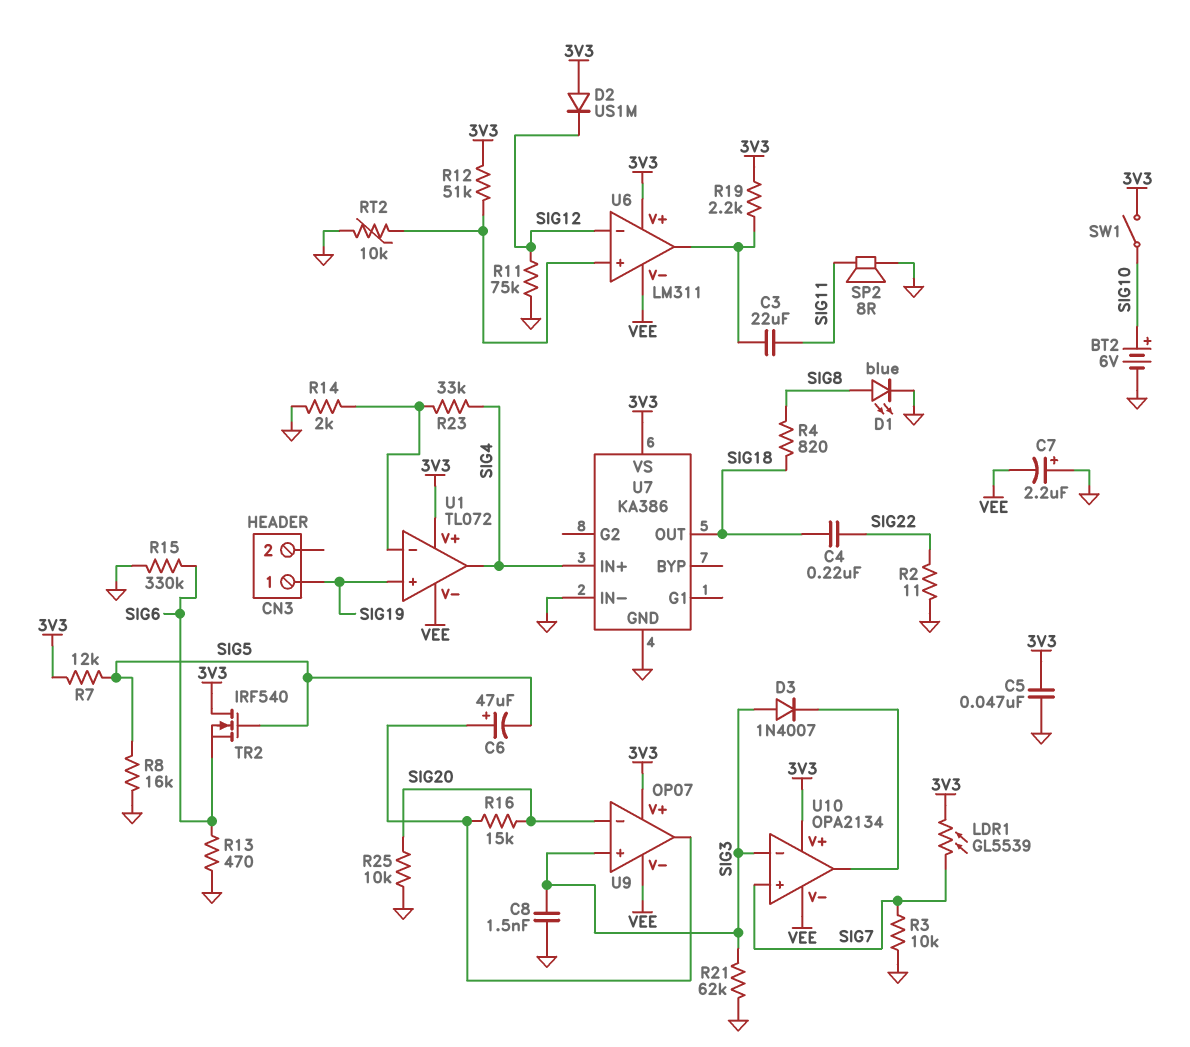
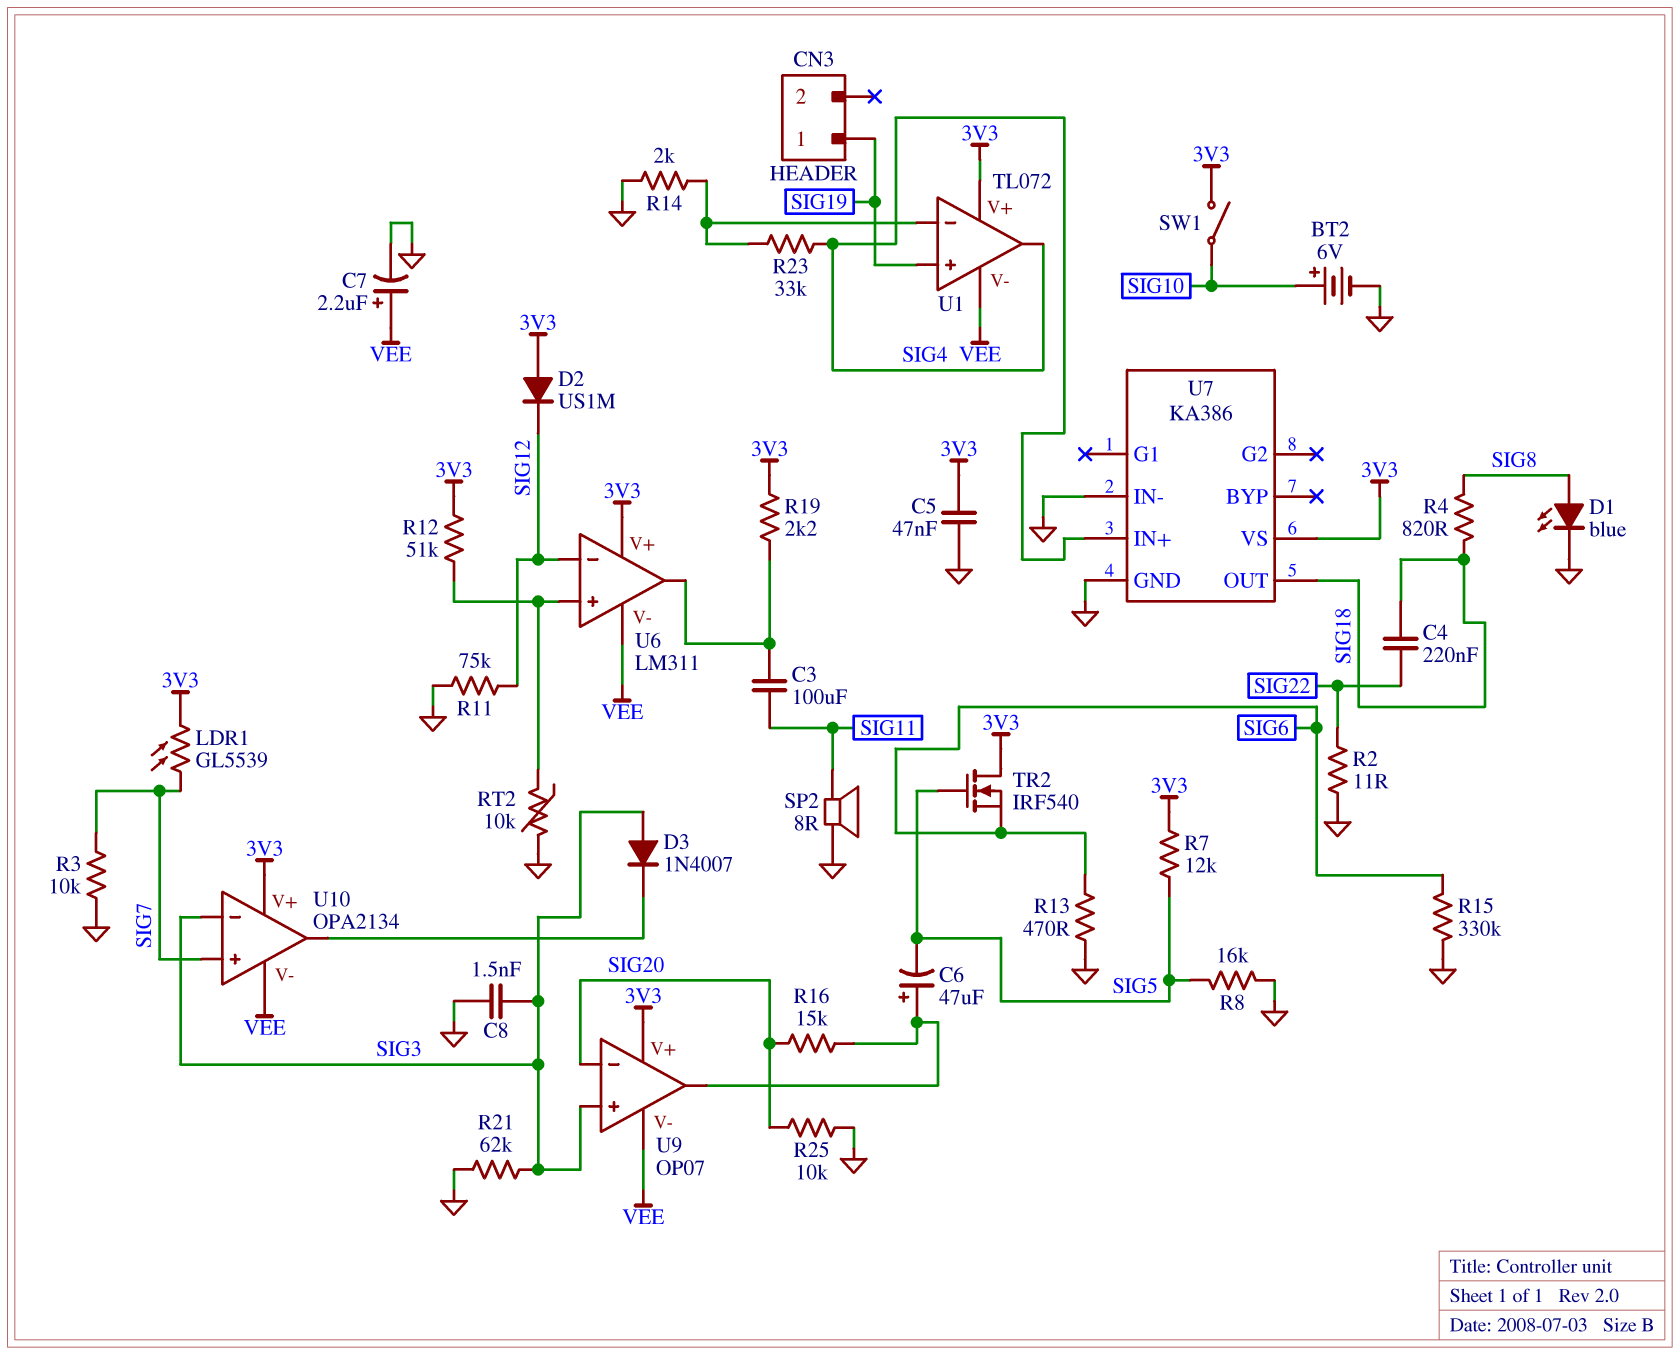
C3: 22uF (SIG11, U6/out) -> 100uF (SIG11, U6/out)
C7: 2.2uF (plus GND, minus VEE) -> 2.2uF (plus VEE, minus GND)

